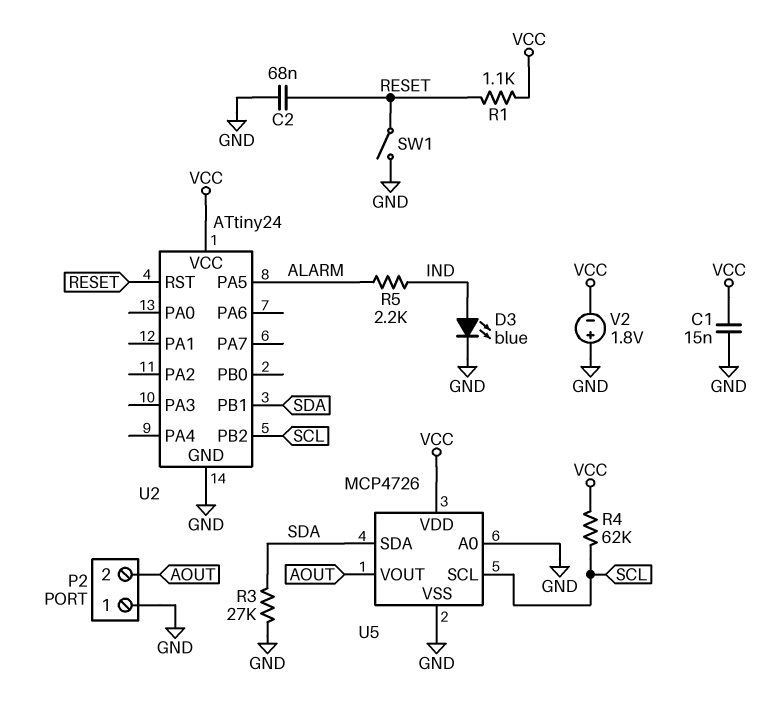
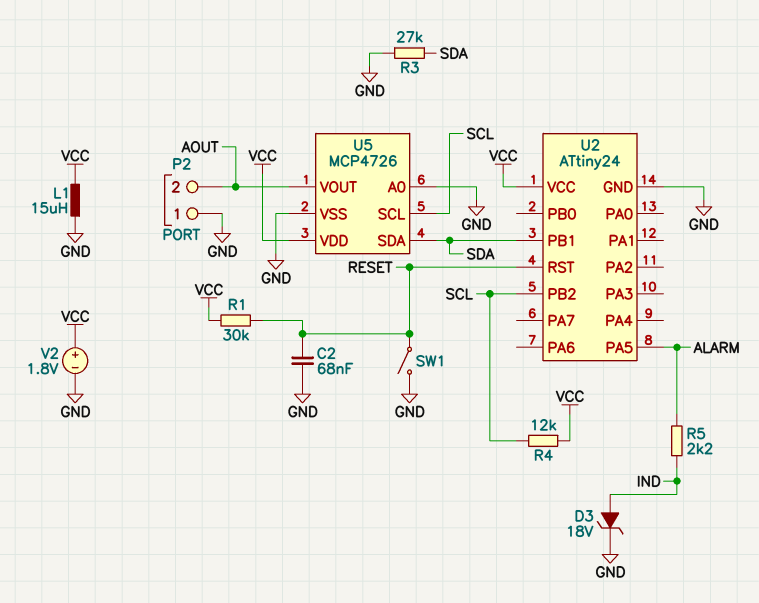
C1: 15nF (GND, VCC) -> none
D3: LED blue (A IND, K GND) -> zener 18V (A IND, K GND)
L1: none -> 15uH (GND, VCC)
R1: 1.1k (RESET, VCC) -> 30k (RESET, VCC)
R4: 62k (SCL, VCC) -> 12k (SCL, VCC)
V2: 1.8V (plus GND, minus VCC) -> 1.8V (plus VCC, minus GND)

